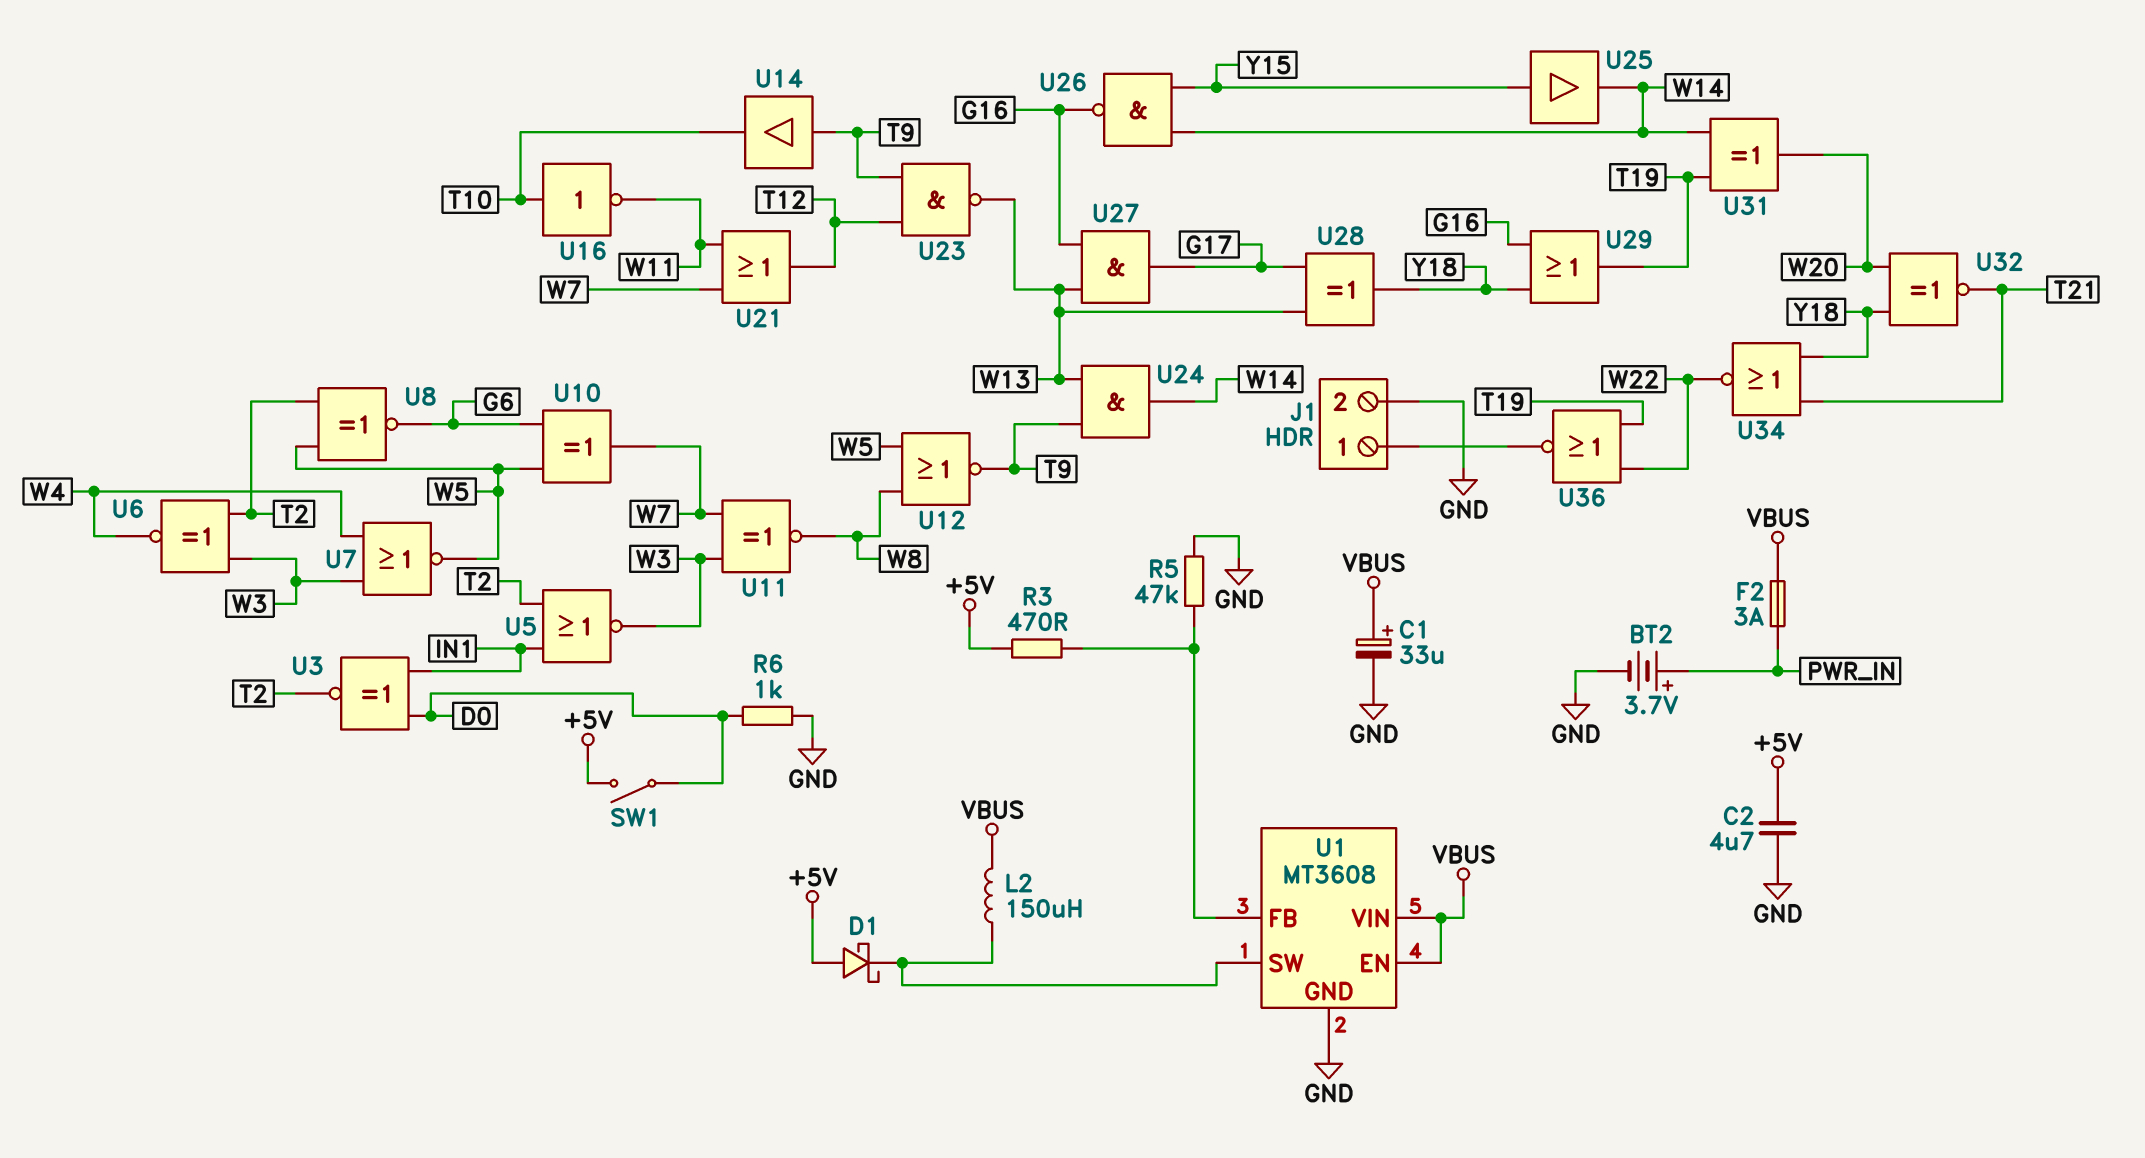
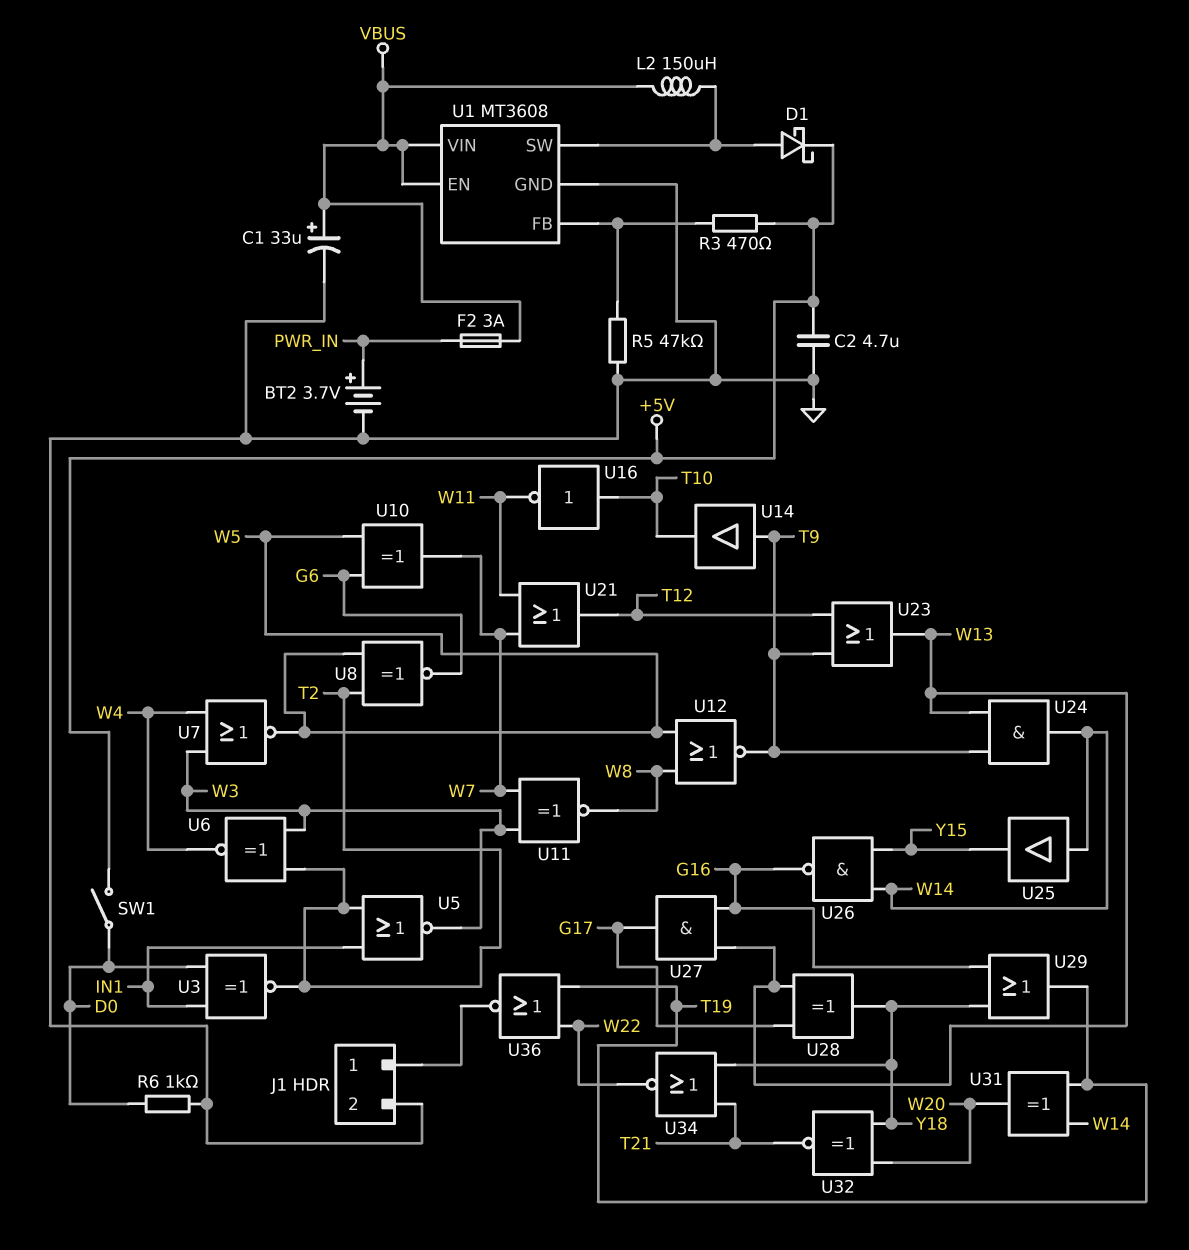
D1: schottky (A +5V, K U1/SW) -> schottky (A U1/SW, K +5V)
U23: NAND (in T9, in T12, out W13) -> OR (in T9, in T12, out W13)
U25: buffer (in Y15, out W14) -> buffer (in W14, out Y15)

